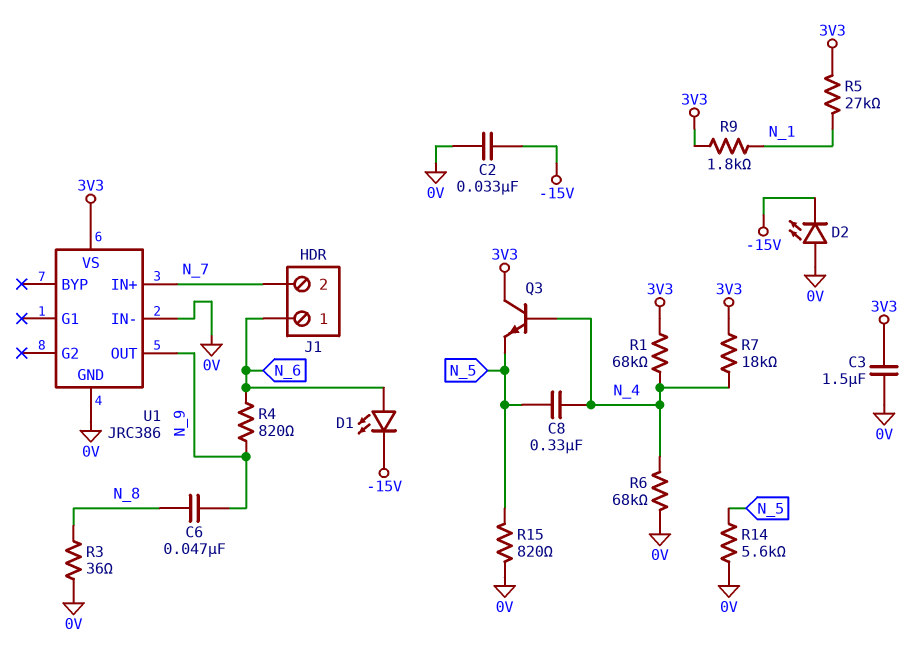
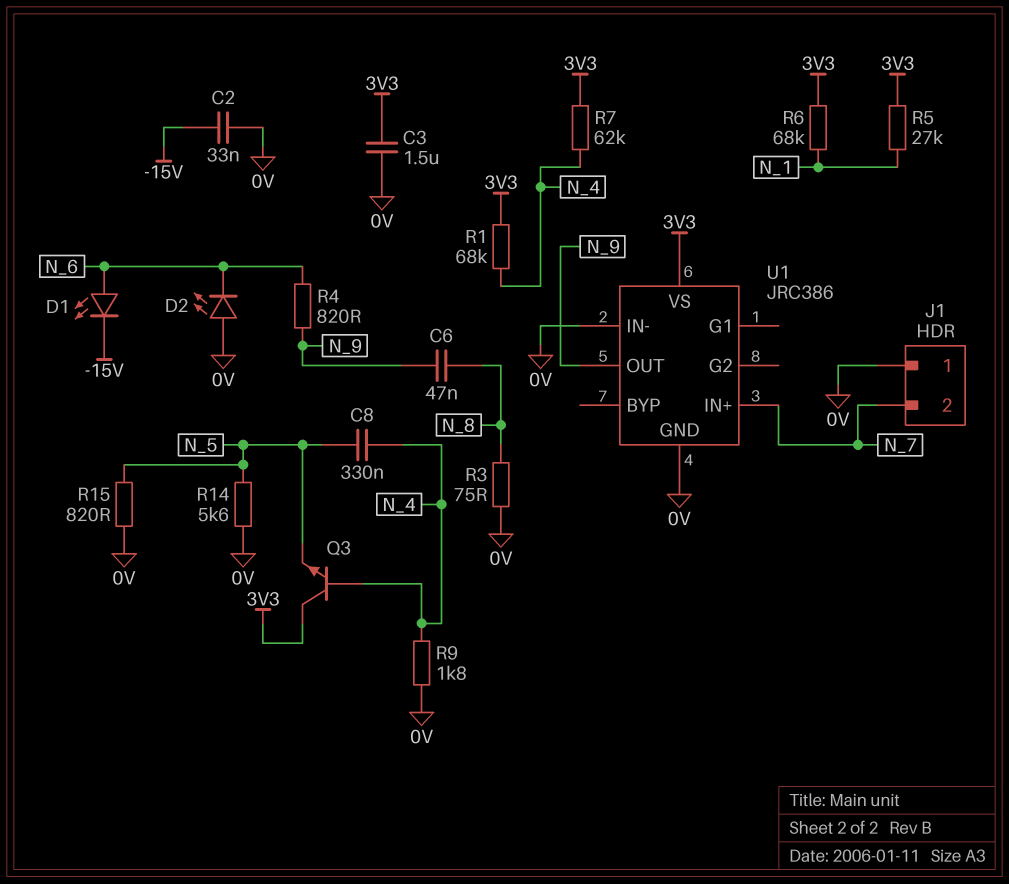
D2: LED (A 0V, K -15V) -> LED (A 0V, K N_6)
J1 pin 1: N_6 -> 0V
R3: 36 (0V, N_8) -> 75 (0V, N_8)
R6: 68k (0V, N_4) -> 68k (3V3, N_1)
R7: 18k (3V3, N_4) -> 62k (3V3, N_4)
R9: 1.8k (3V3, N_1) -> 1.8k (0V, N_4)

